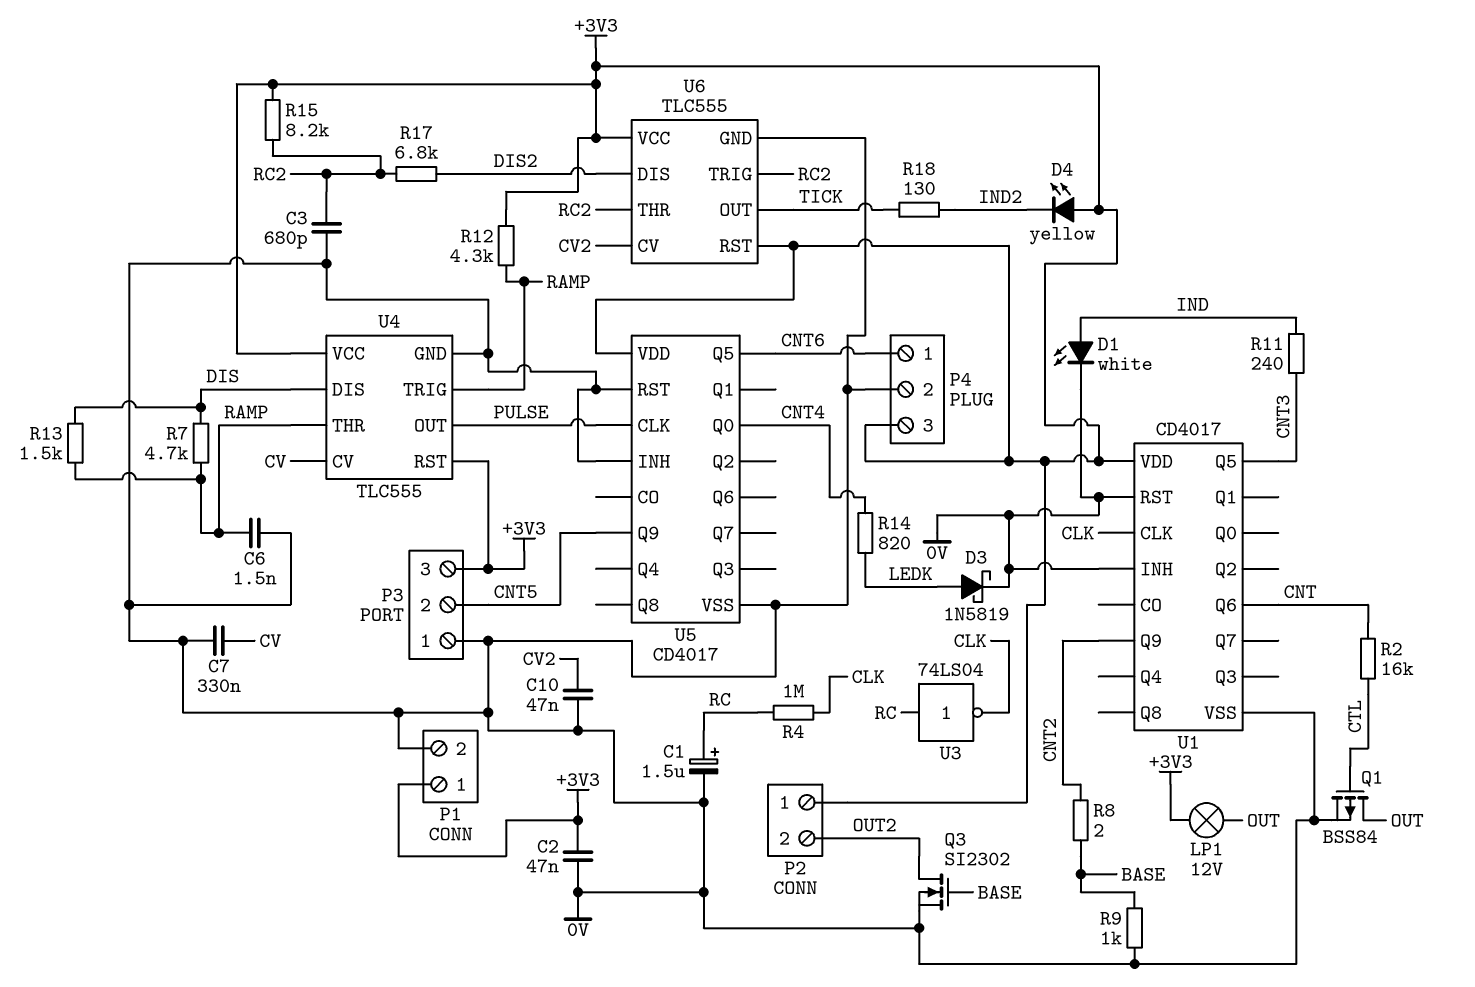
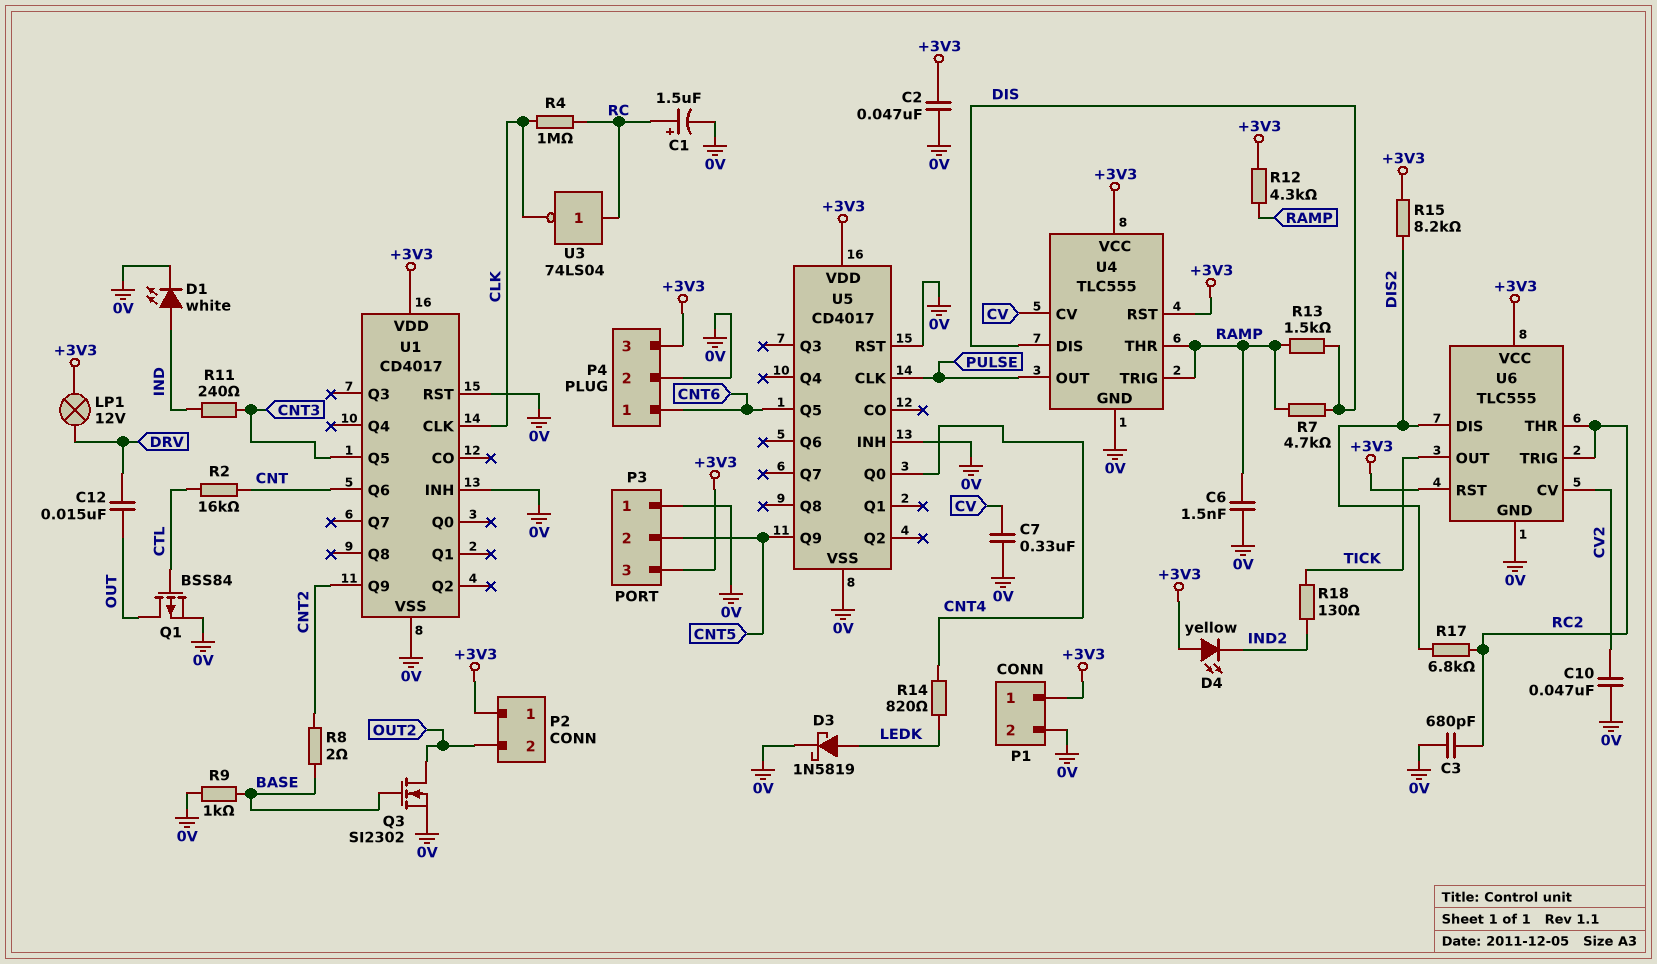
C12: none -> 15nF (DRV, OUT)
LP1: lamp 12V (+3V3, OUT) -> lamp 12V (+3V3, DRV)
R15: 8.2k (+3V3, RC2) -> 8.2k (+3V3, DIS2)

